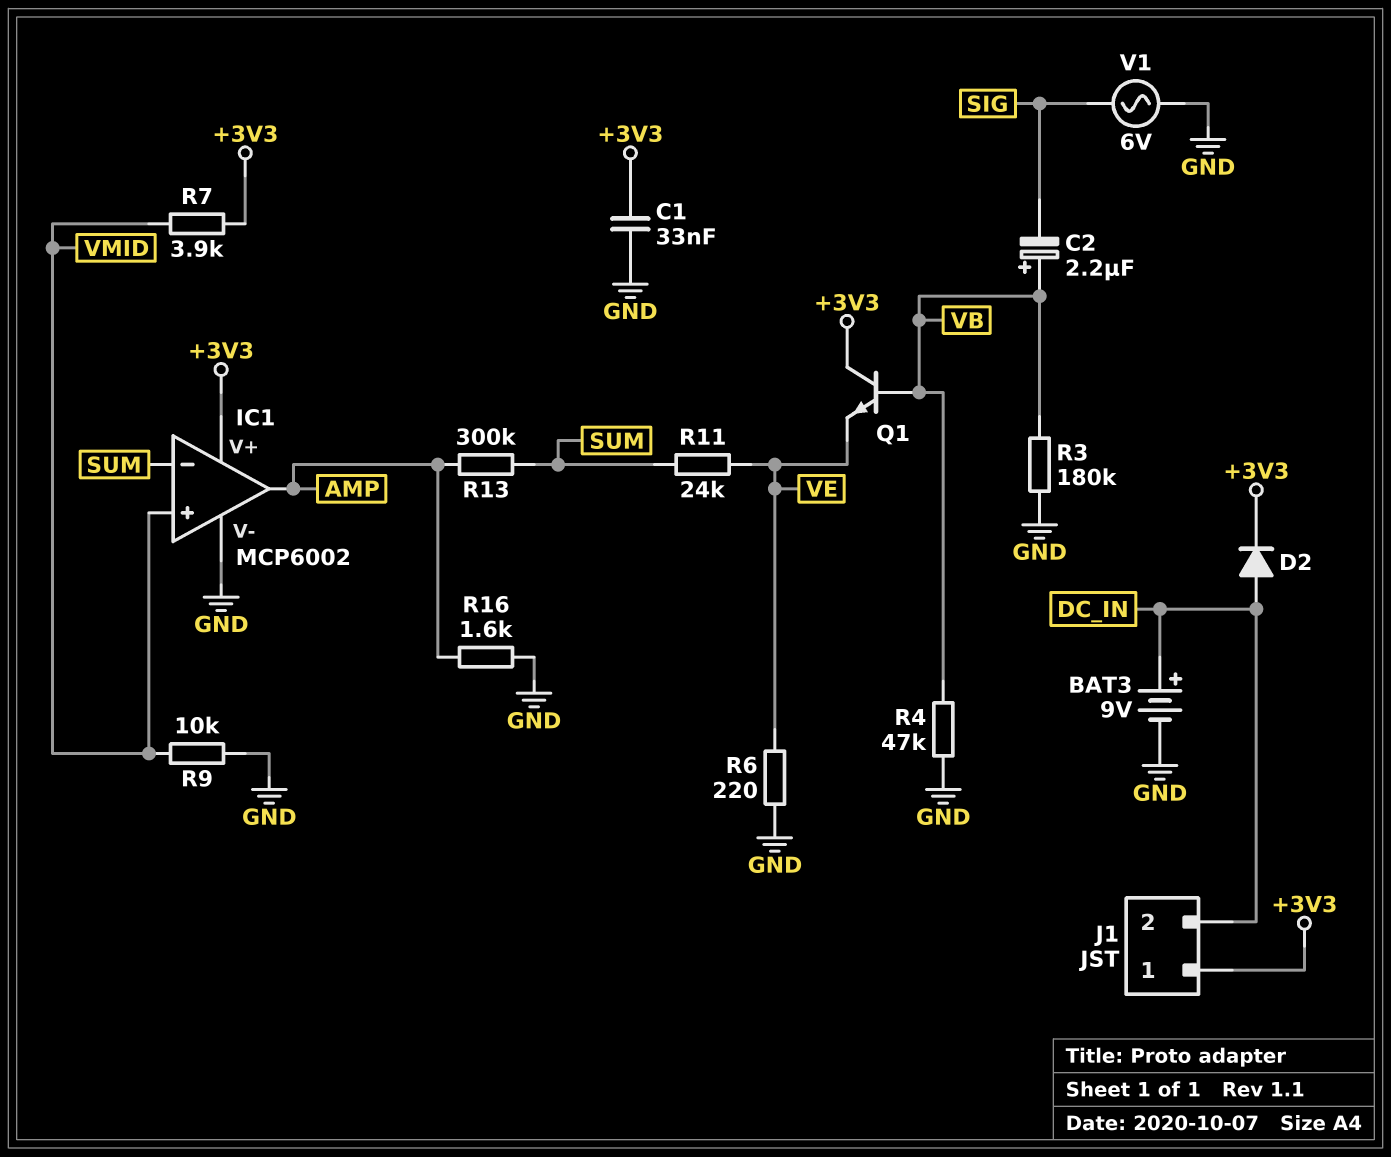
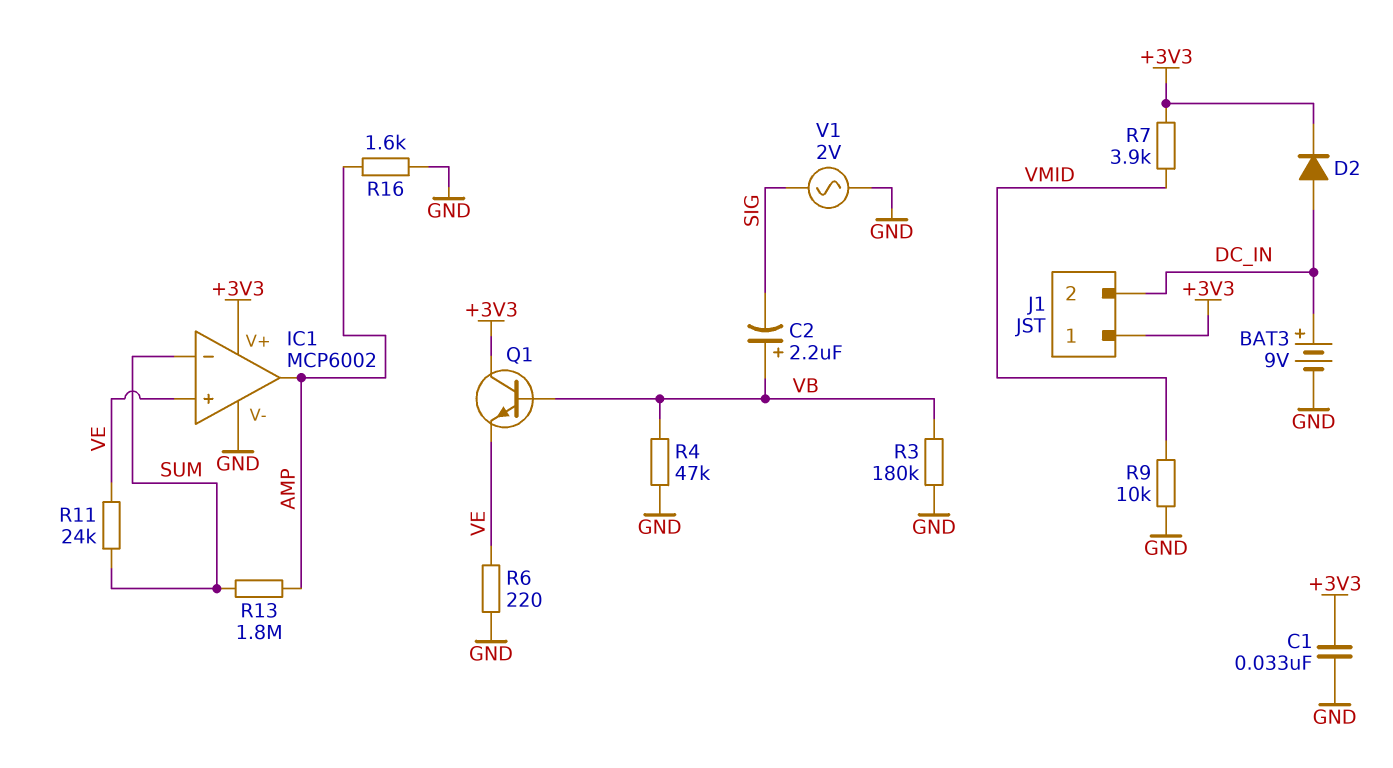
IC1 pin in+: VMID -> VE
R13: 300k (AMP, SUM) -> 1.8M (AMP, SUM)
V1: AC 6V (GND, SIG) -> AC 2V (GND, SIG)

